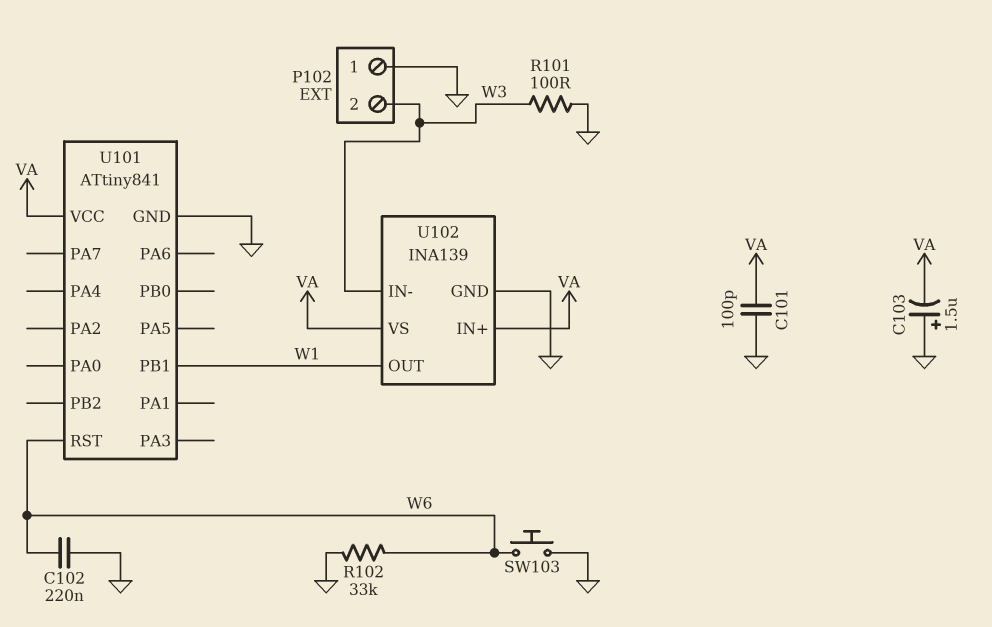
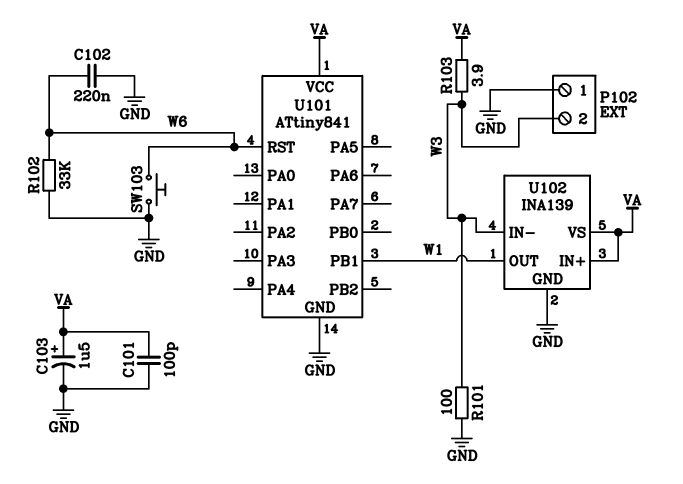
C103: 1.5uF (plus GND, minus VA) -> 1.5uF (plus VA, minus GND)
R103: none -> 3.9 (VA, W3)

